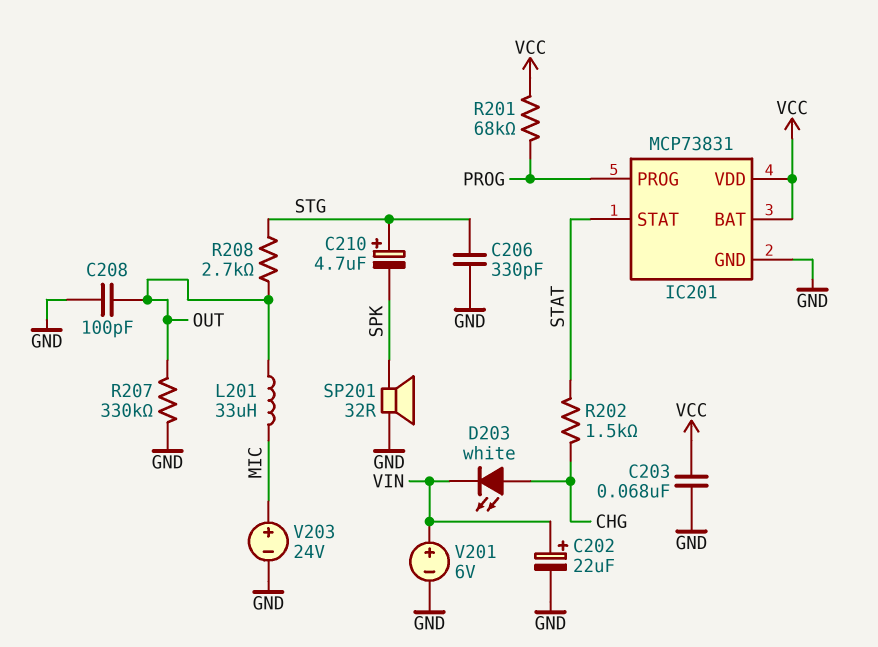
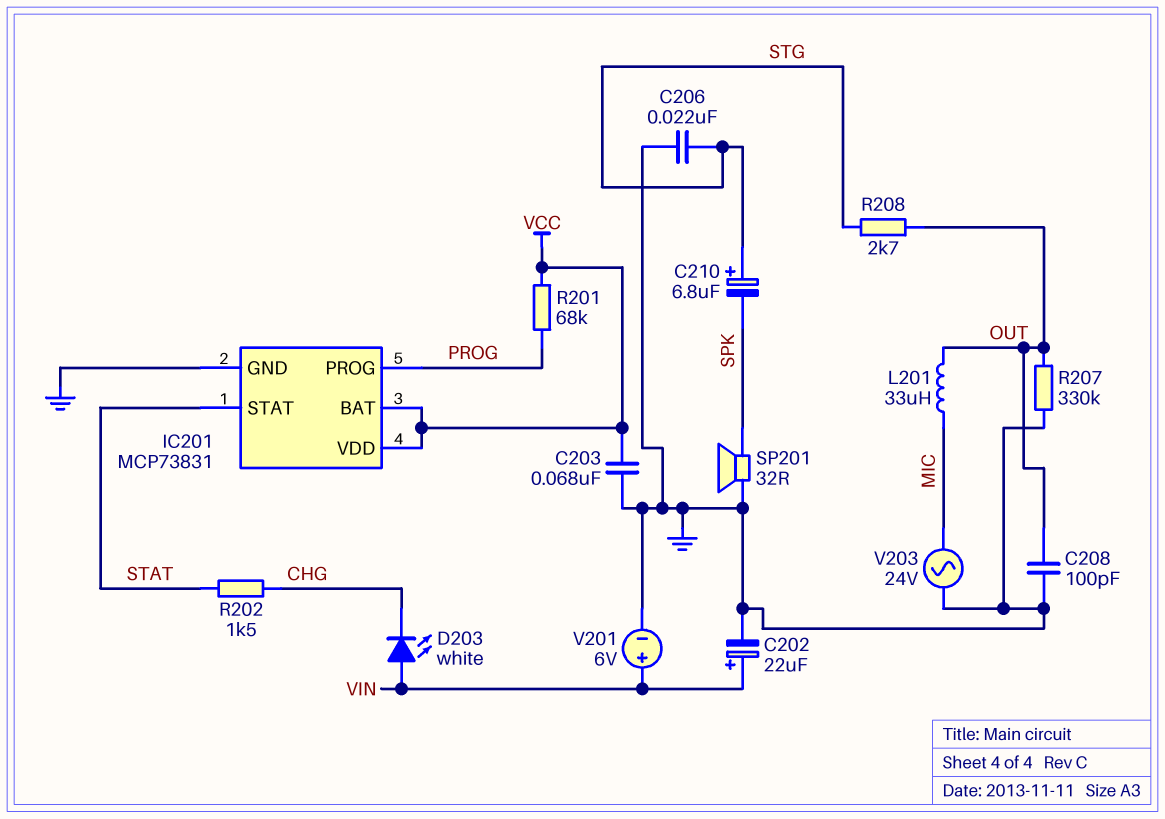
C206: 330pF (GND, STG) -> 22nF (GND, STG)
C210: 4.7uF (plus STG, minus SPK) -> 6.8uF (plus STG, minus SPK)
D203: LED white (A CHG, K VIN) -> LED white (A VIN, K CHG)
V203: 24V (plus MIC, minus GND) -> AC 24V (GND, MIC)

